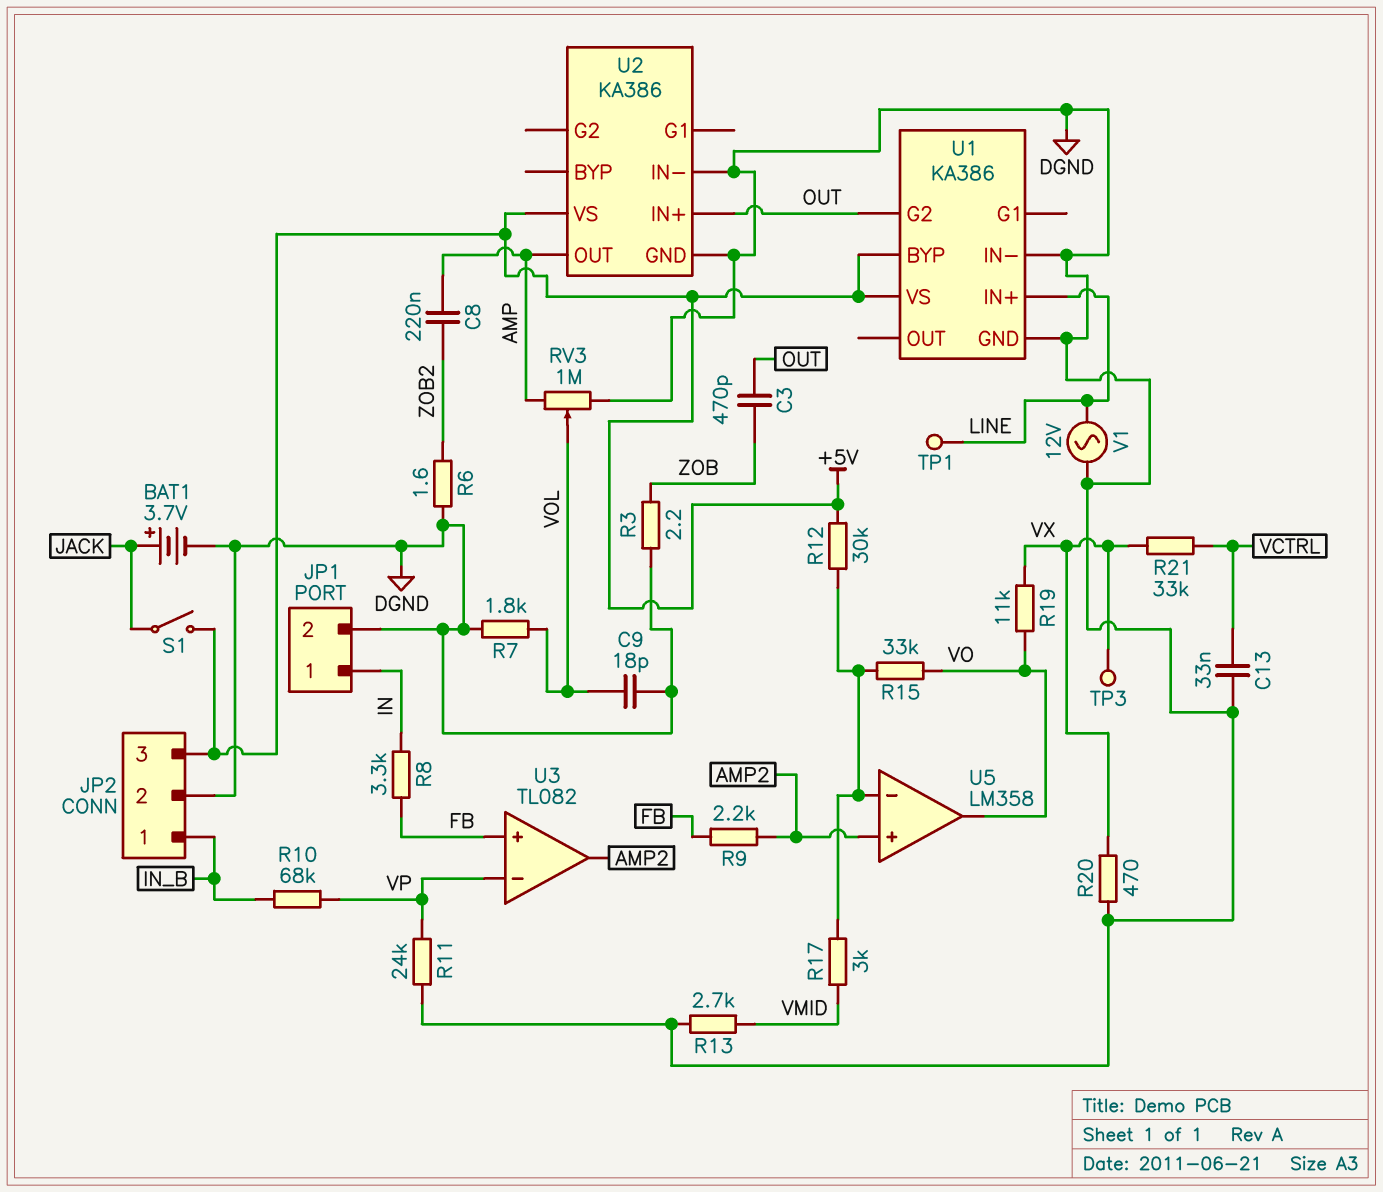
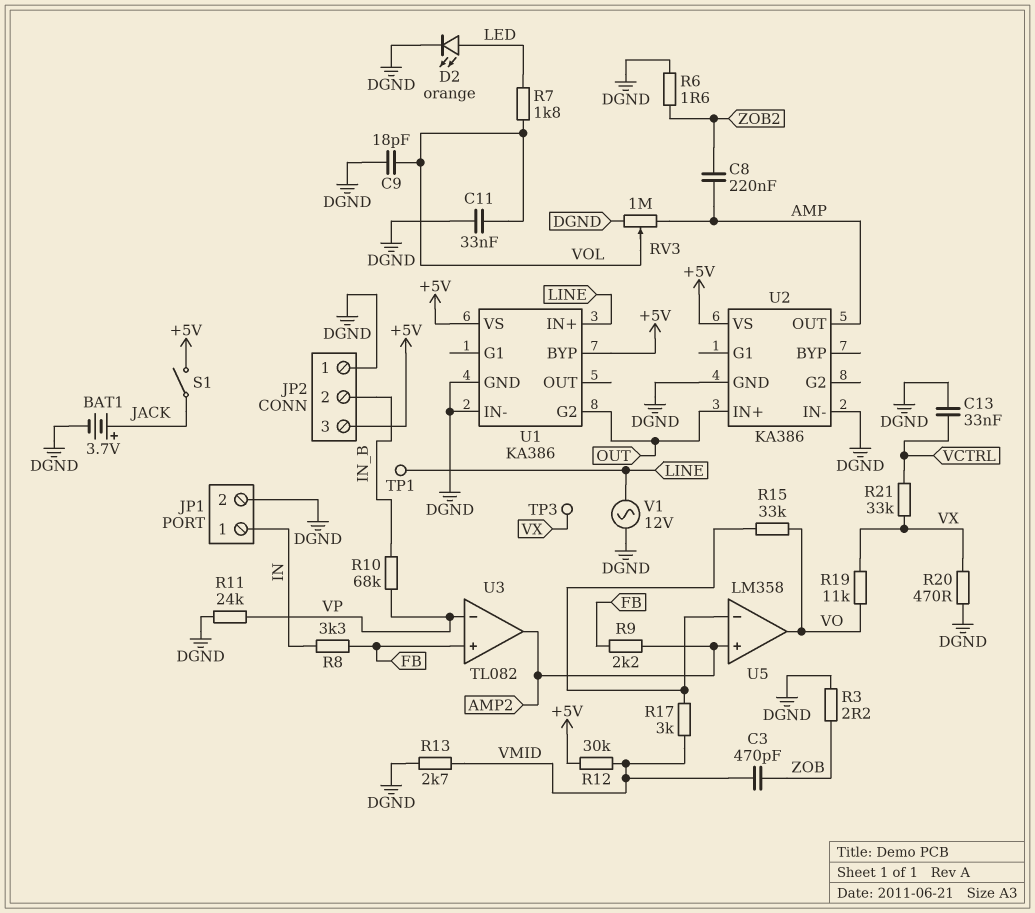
C3: 470pF (OUT, ZOB) -> 470pF (VMID, ZOB)
C11: none -> 33nF (DGND, VOL)
D2: none -> LED orange (A LED, K DGND)
JP2 pin 1: IN_B -> DGND
JP2 pin 2: DGND -> IN_B
R7: 1.8k (DGND, VOL) -> 1.8k (LED, VOL)
R12: 30k (+5V, U5/in-) -> 30k (+5V, VMID)

